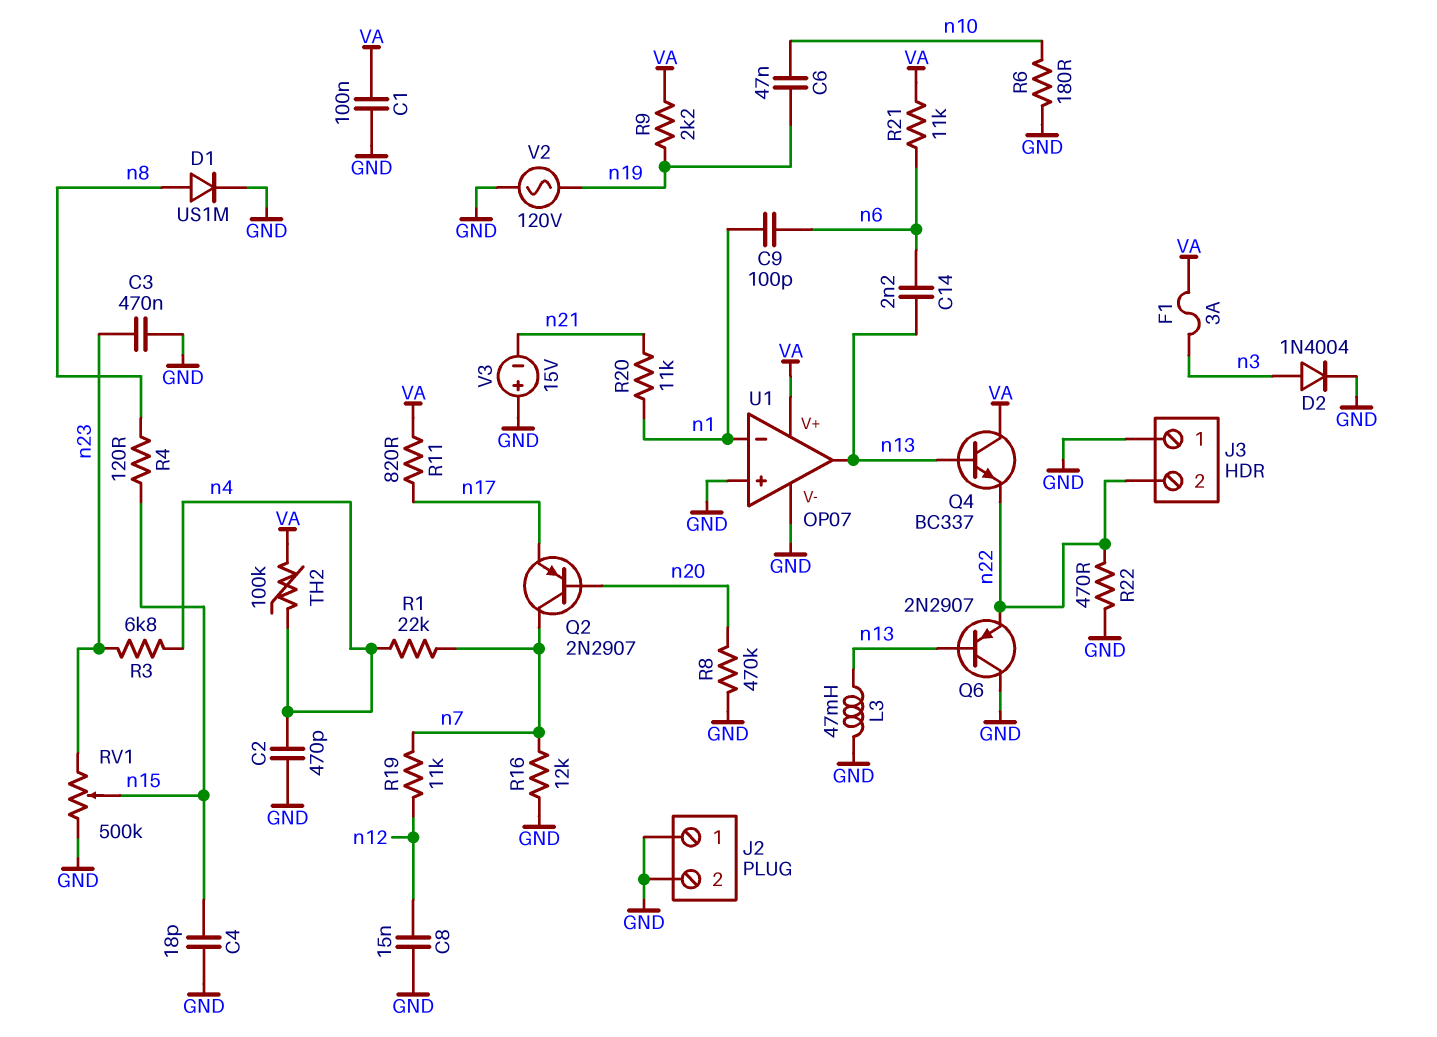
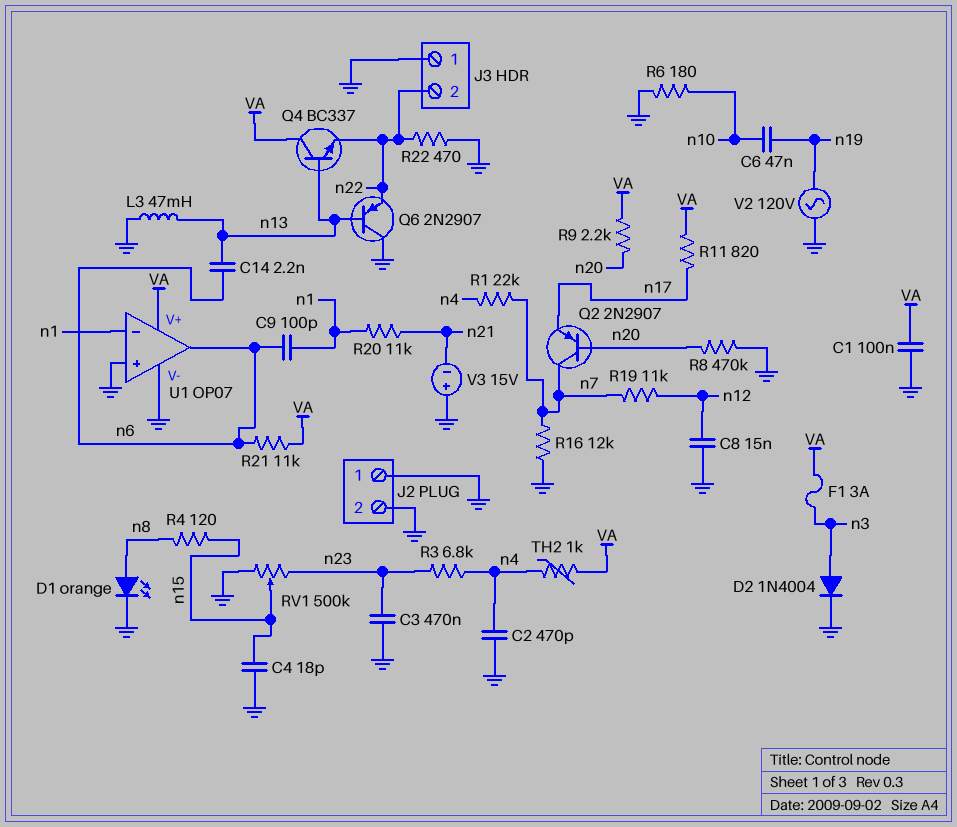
D1: diode US1M (A n8, K GND) -> LED orange (A n8, K GND)
R9: 2.2k (VA, n19) -> 2.2k (VA, n20)
TH2: 100k (VA, n4) -> 1k (VA, n4)
U1 pin out: n13 -> n6

